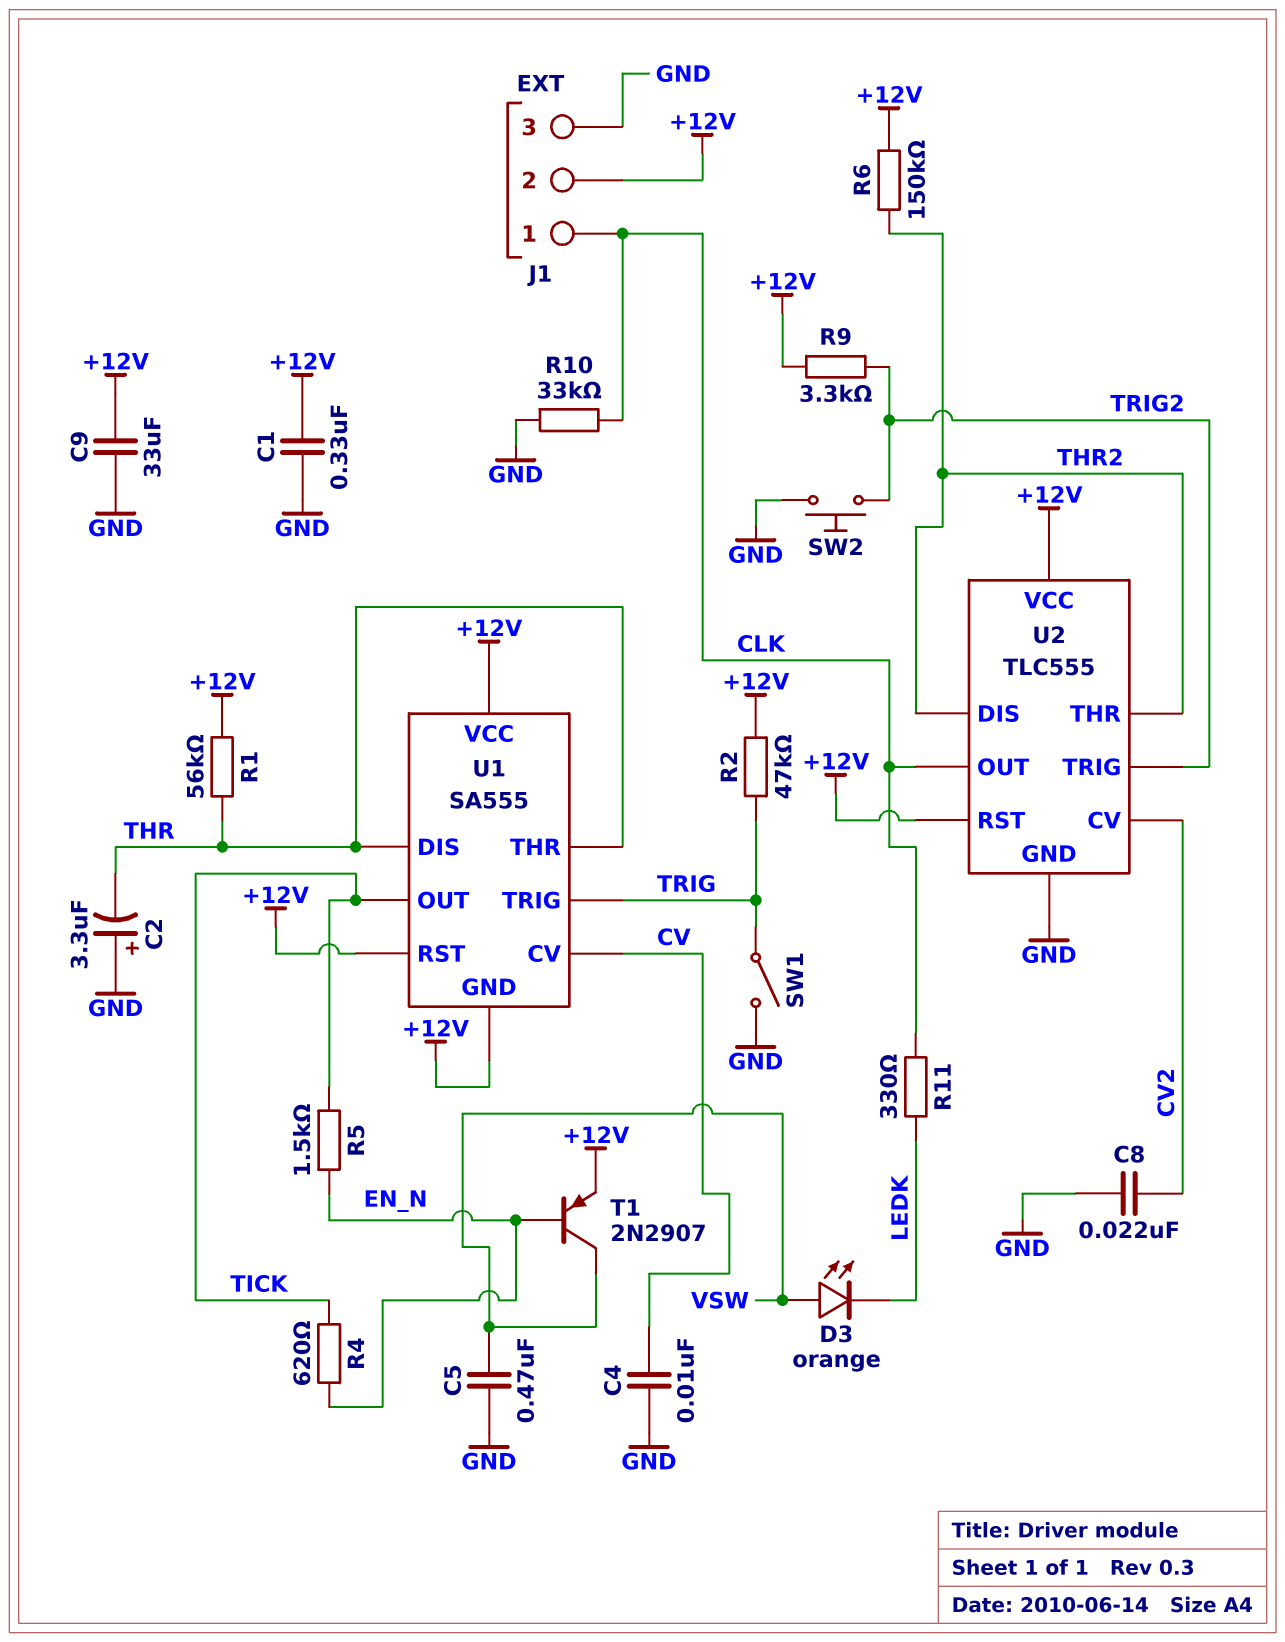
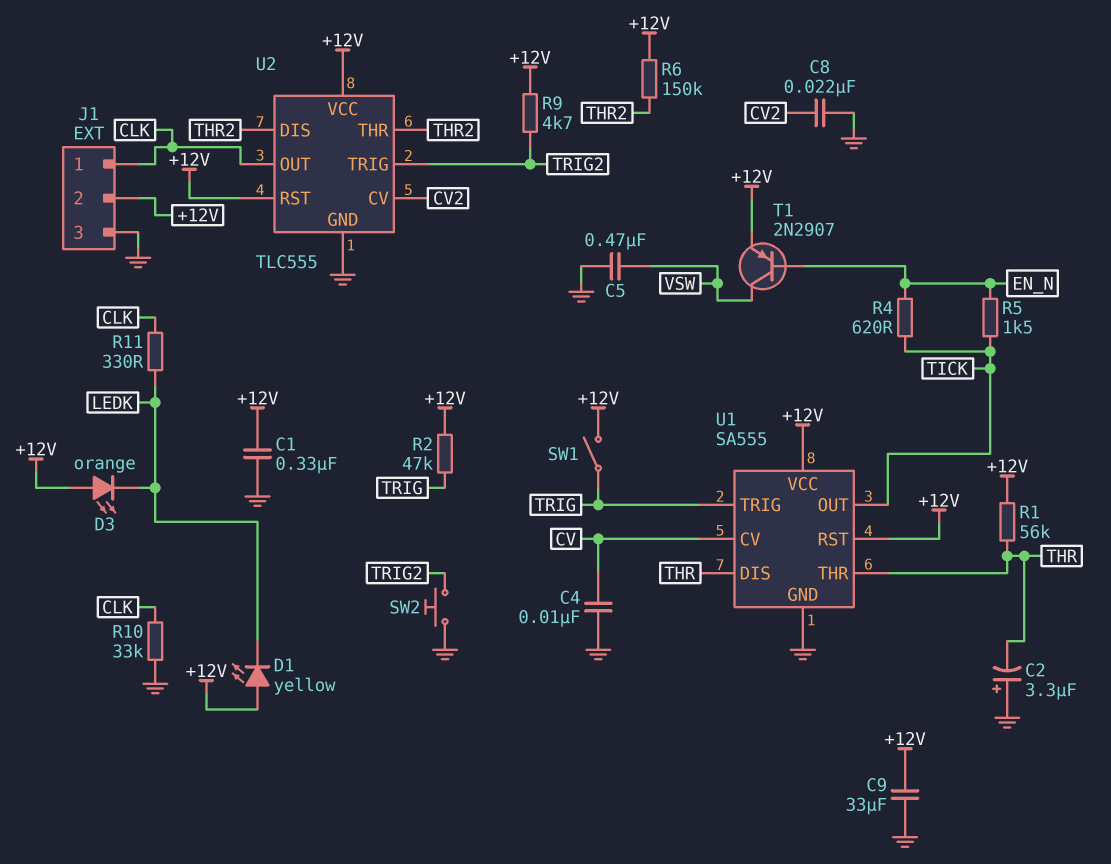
D1: none -> LED yellow (A +12V, K LEDK)
D3: LED orange (A VSW, K LEDK) -> LED orange (A +12V, K LEDK)
R9: 3.3k (+12V, TRIG2) -> 4.7k (+12V, TRIG2)
SW1: switch (GND, TRIG) -> switch (+12V, TRIG)
U1 pin GND: +12V -> GND

